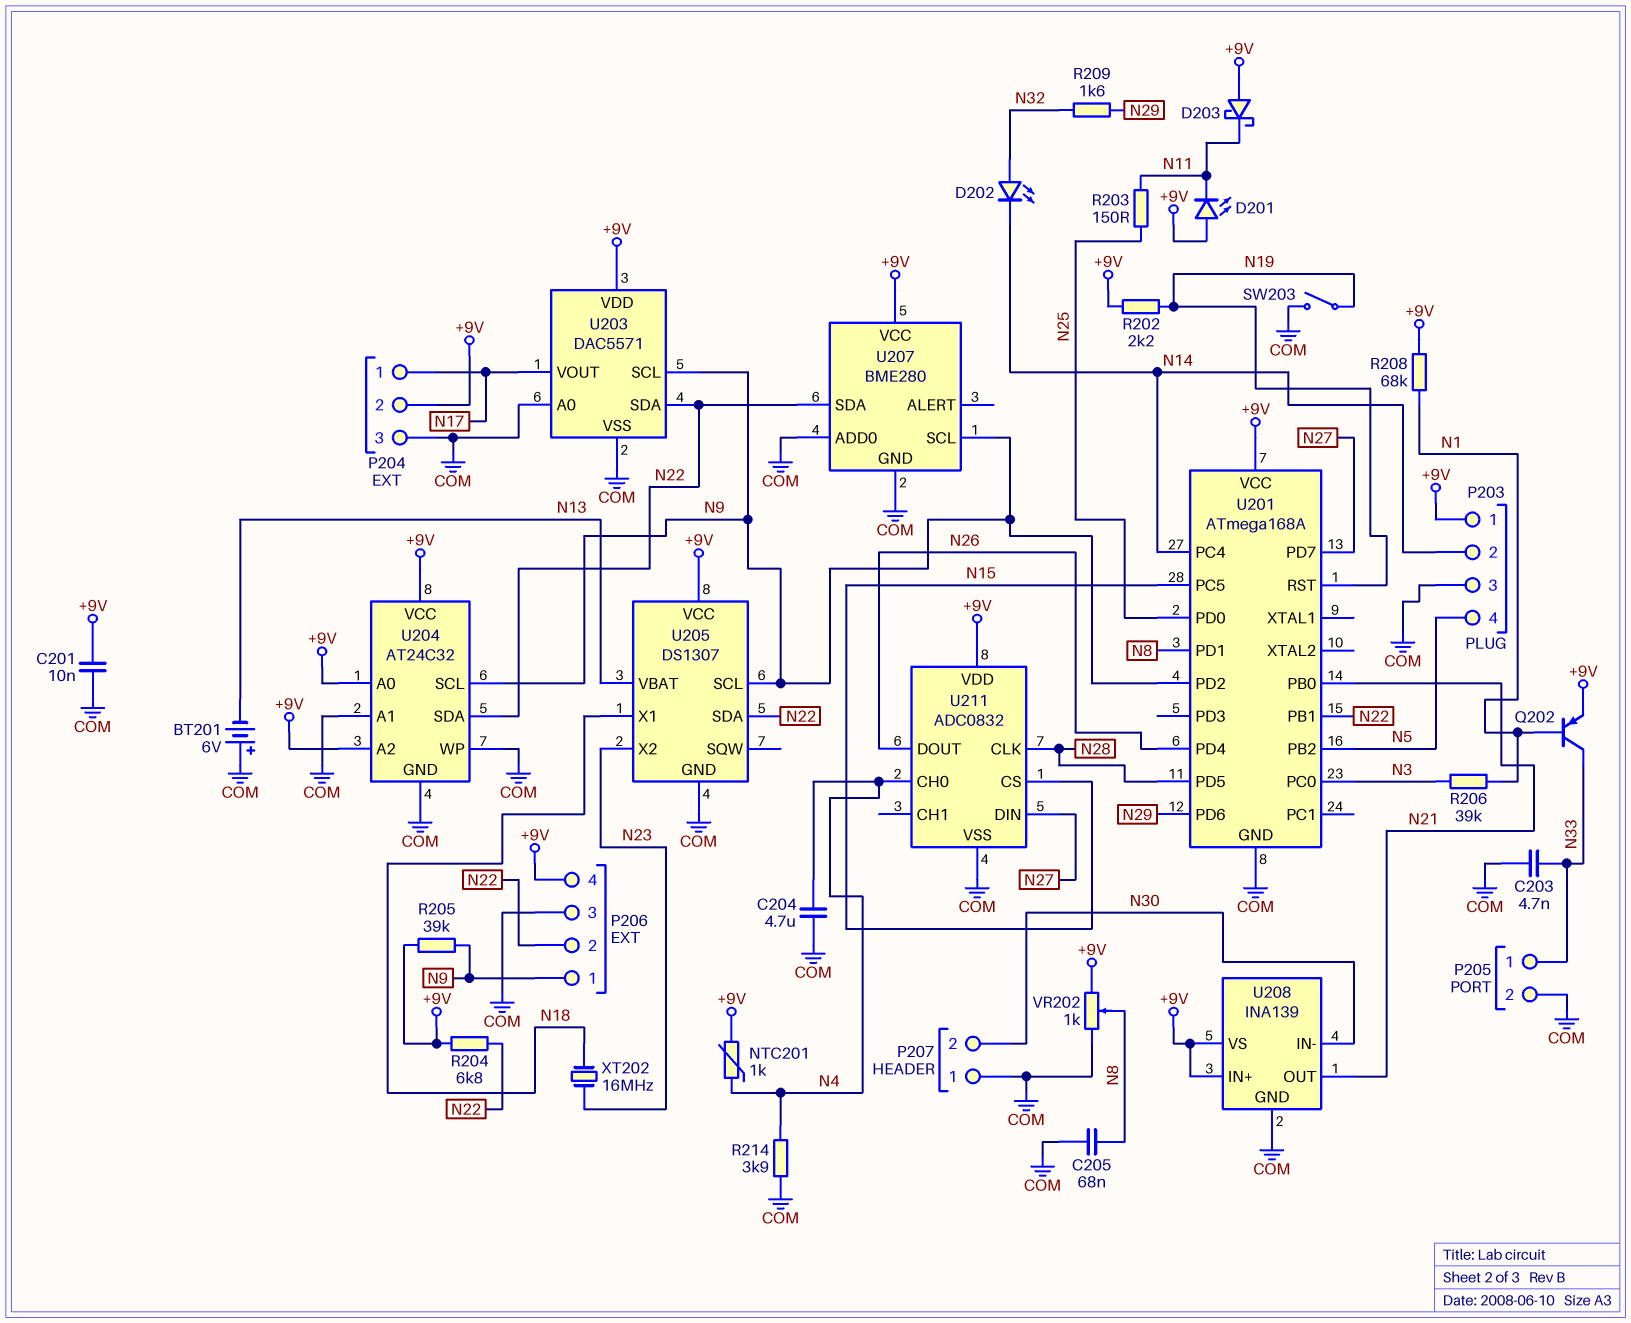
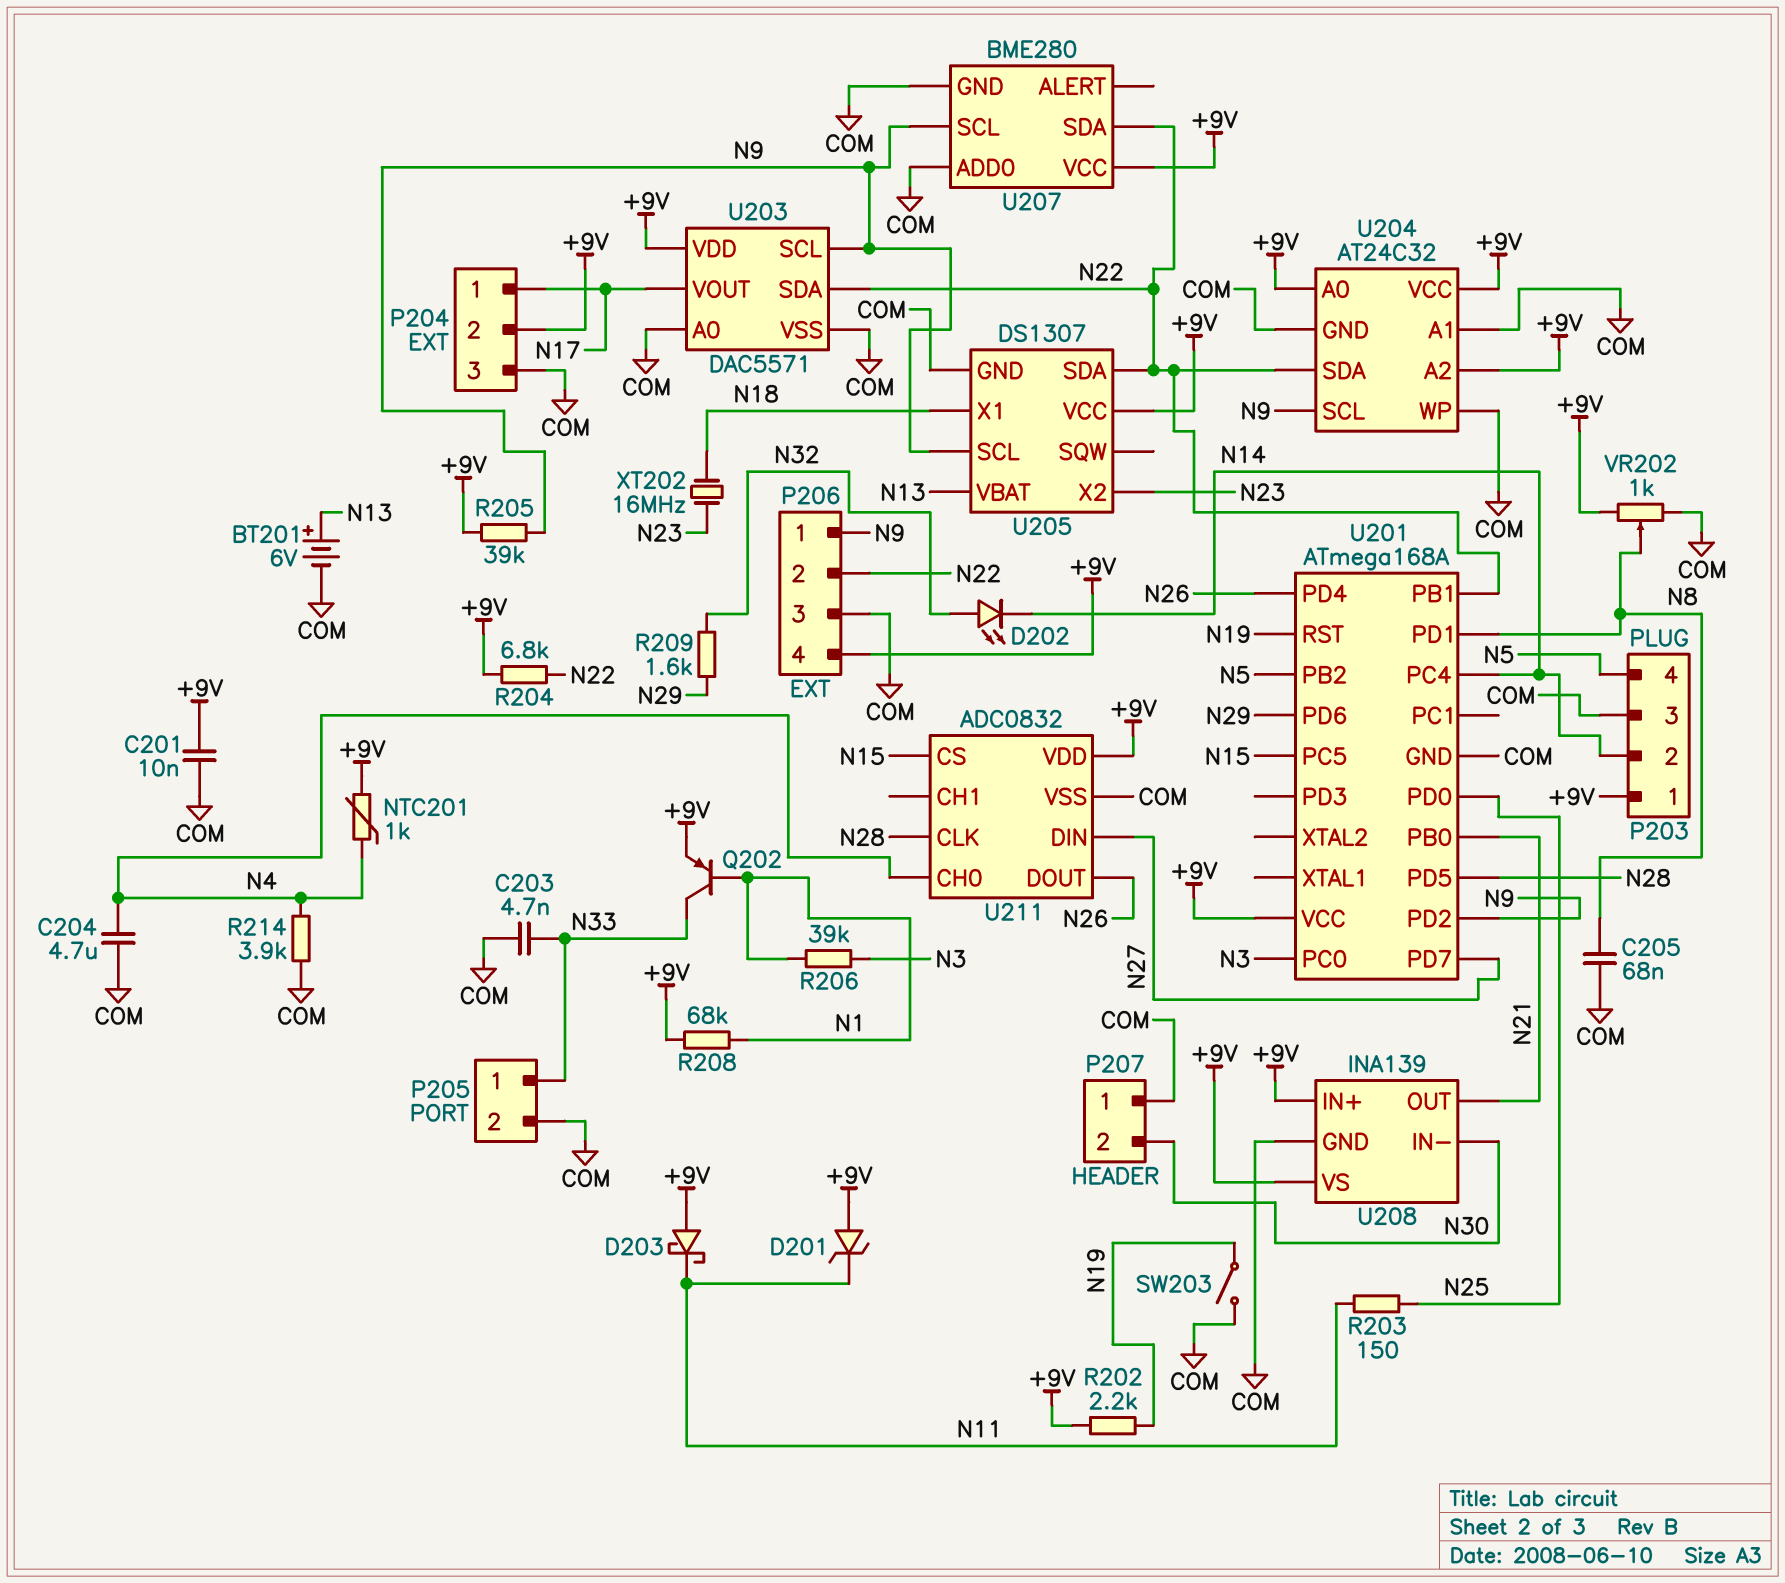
BT201: 6V (plus COM, minus N13) -> 6V (plus N13, minus COM)
D201: LED (A +9V, K N11) -> zener (A +9V, K N11)

